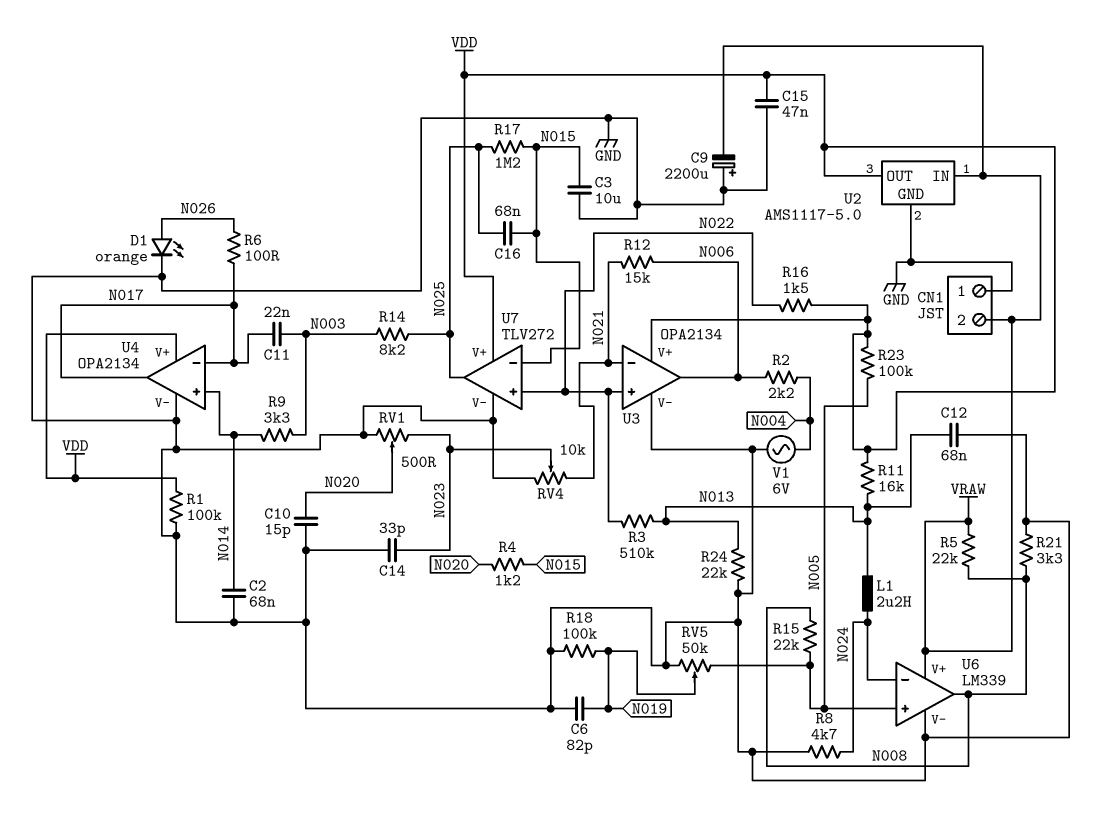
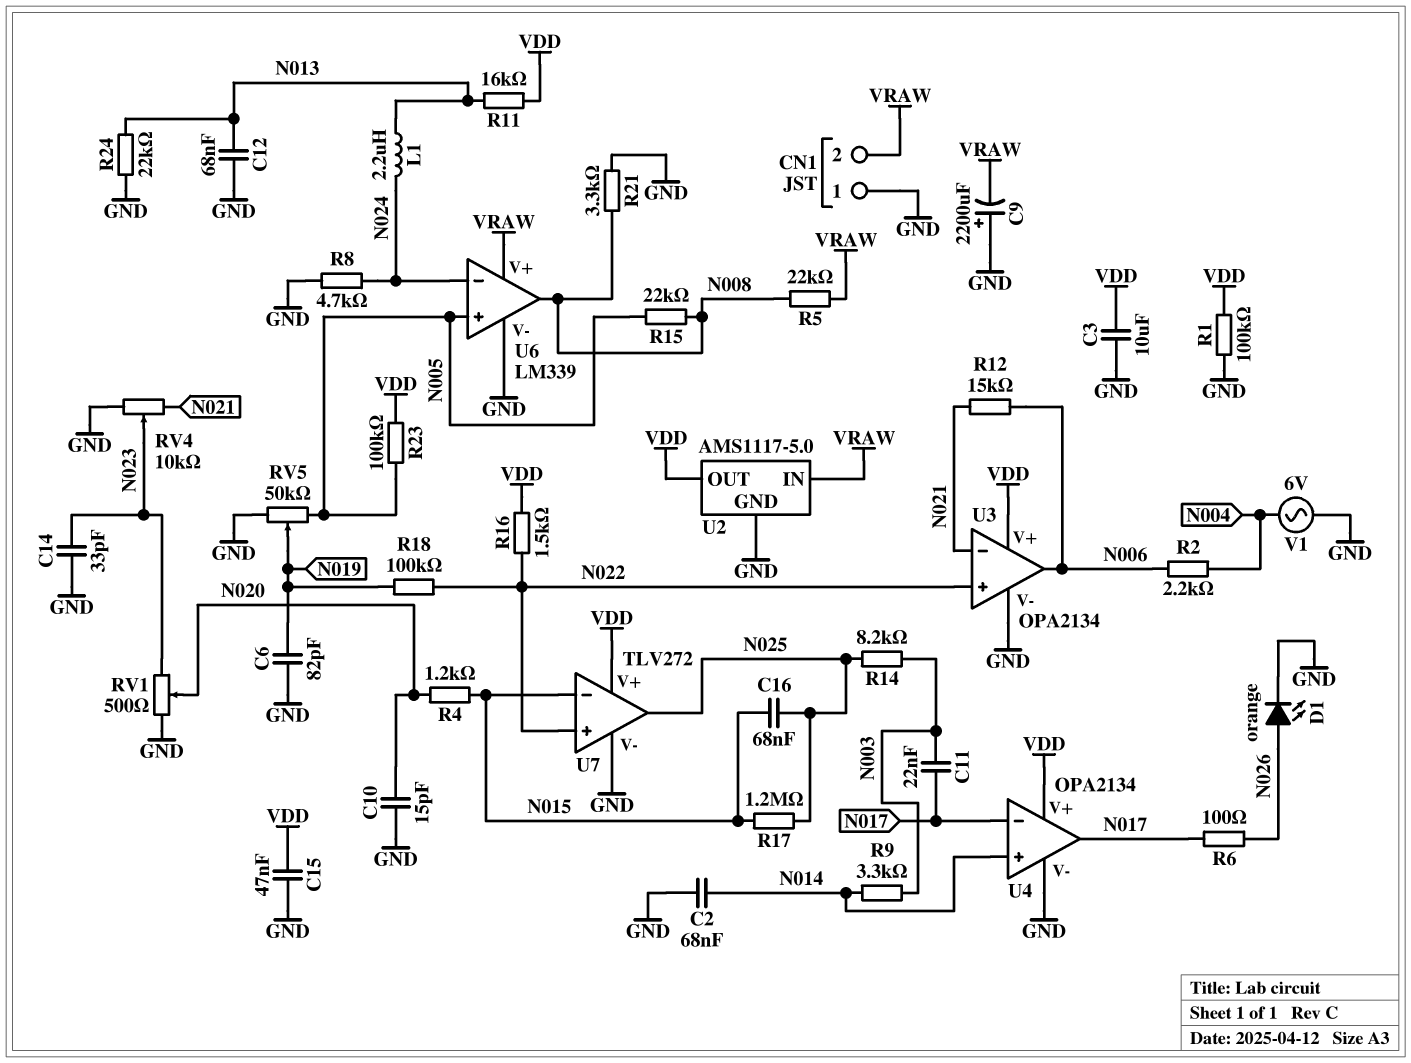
C3: 10uF (GND, N015) -> 10uF (GND, VDD)
R3: 510k (N013, N022) -> none
R18: 100k (GND, N019) -> 100k (N019, N022)

